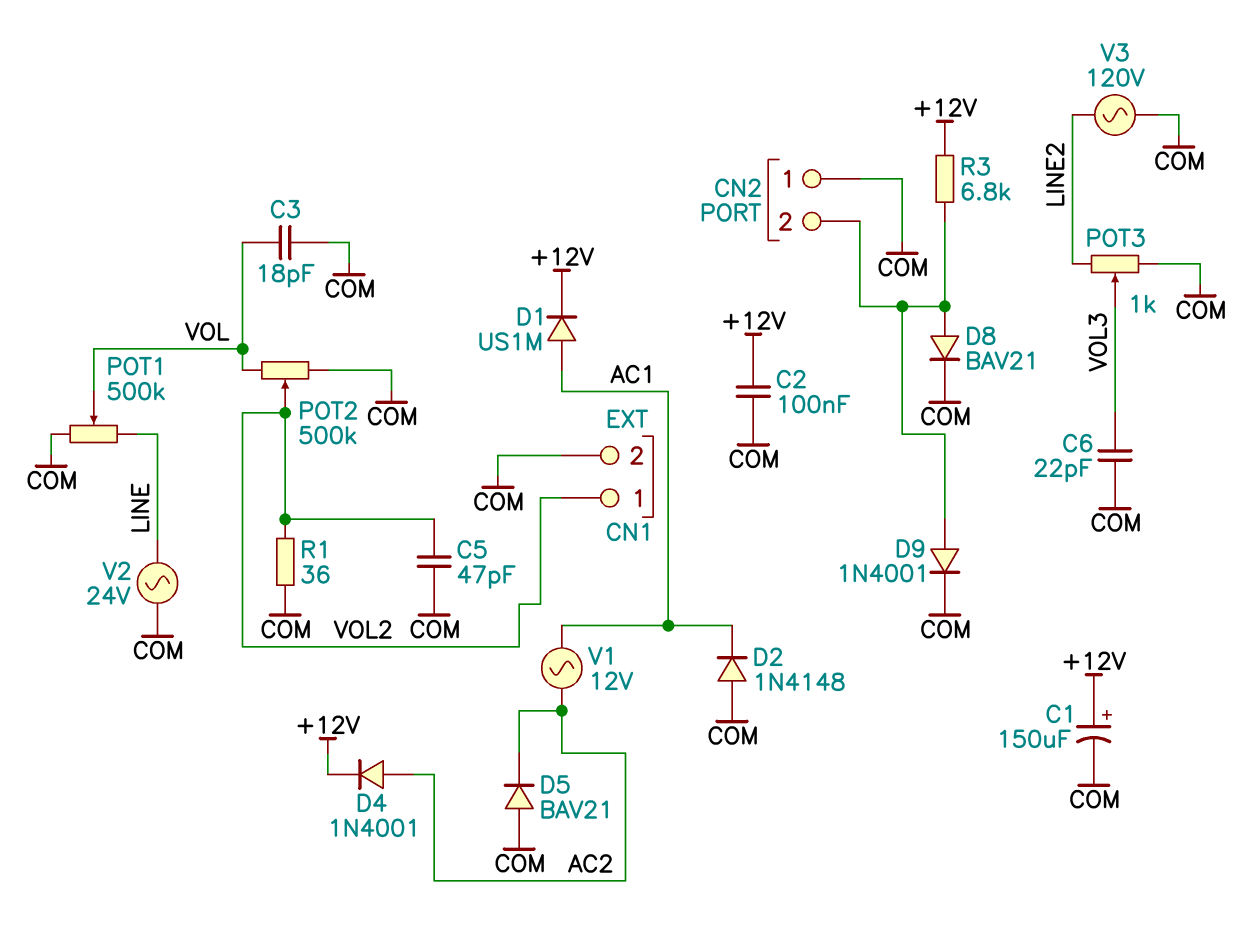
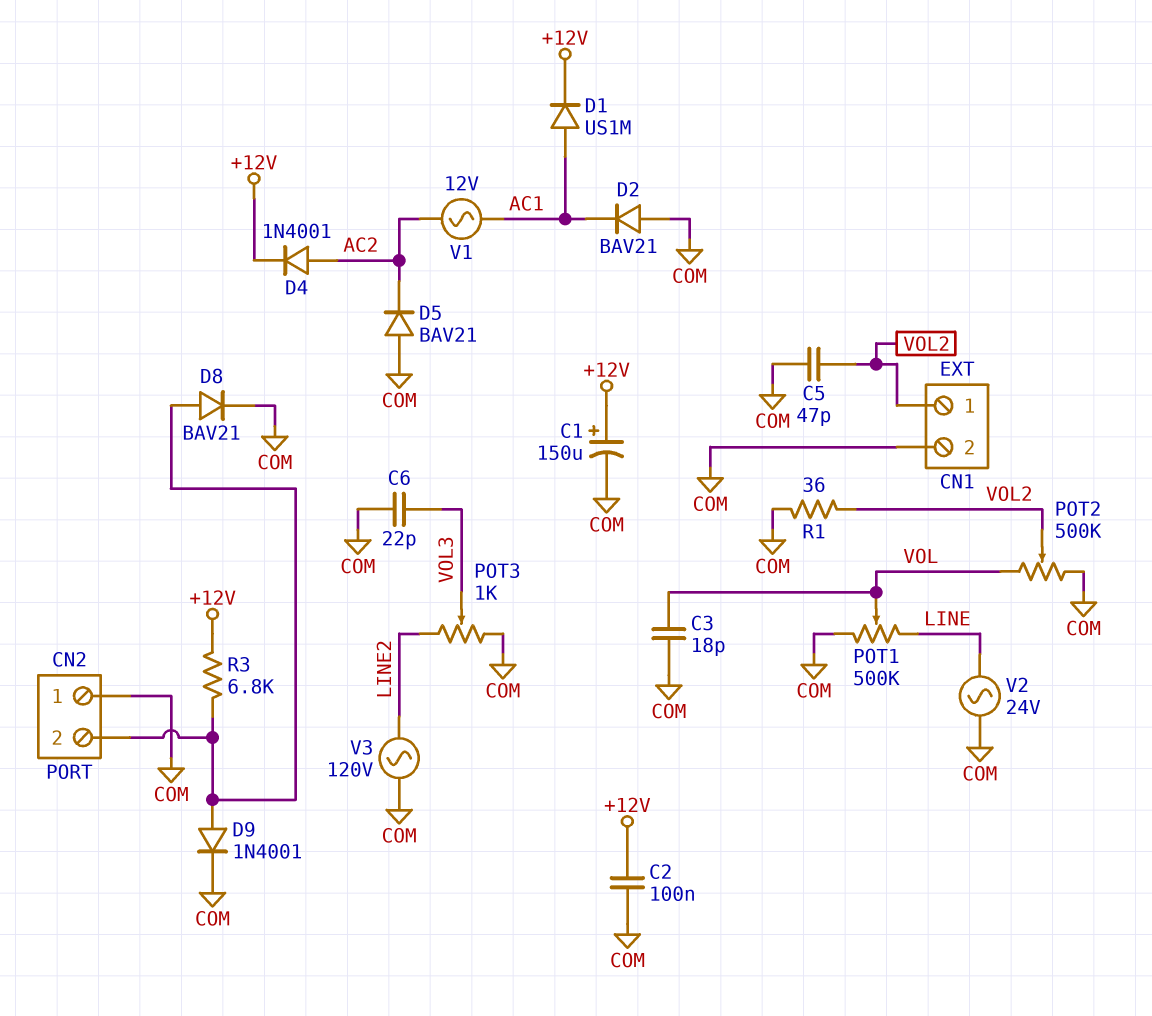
D2: diode 1N4148 (A COM, K AC1) -> diode BAV21 (A COM, K AC1)

